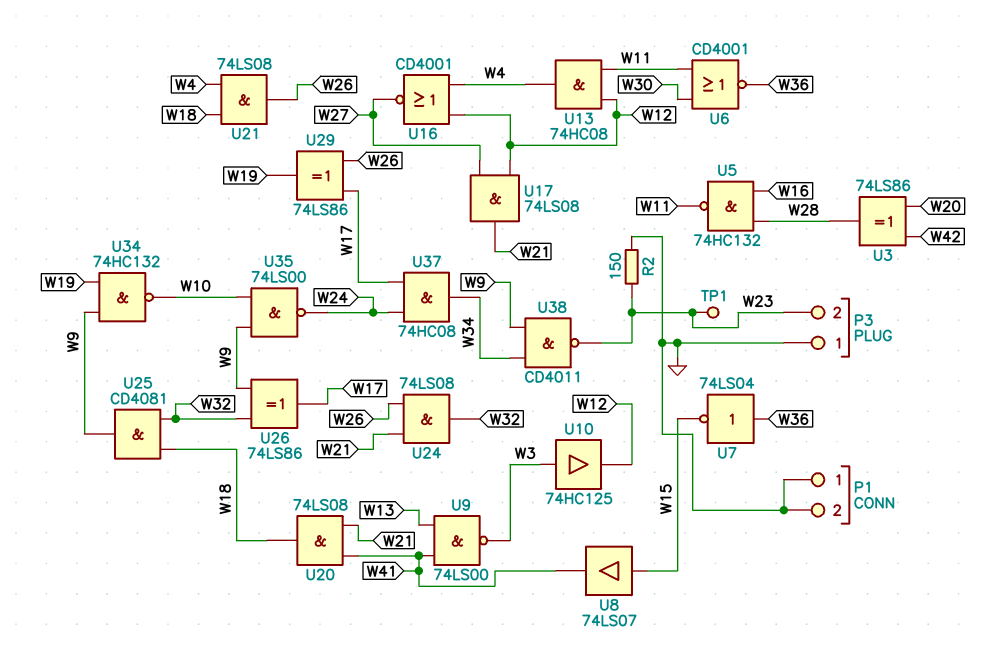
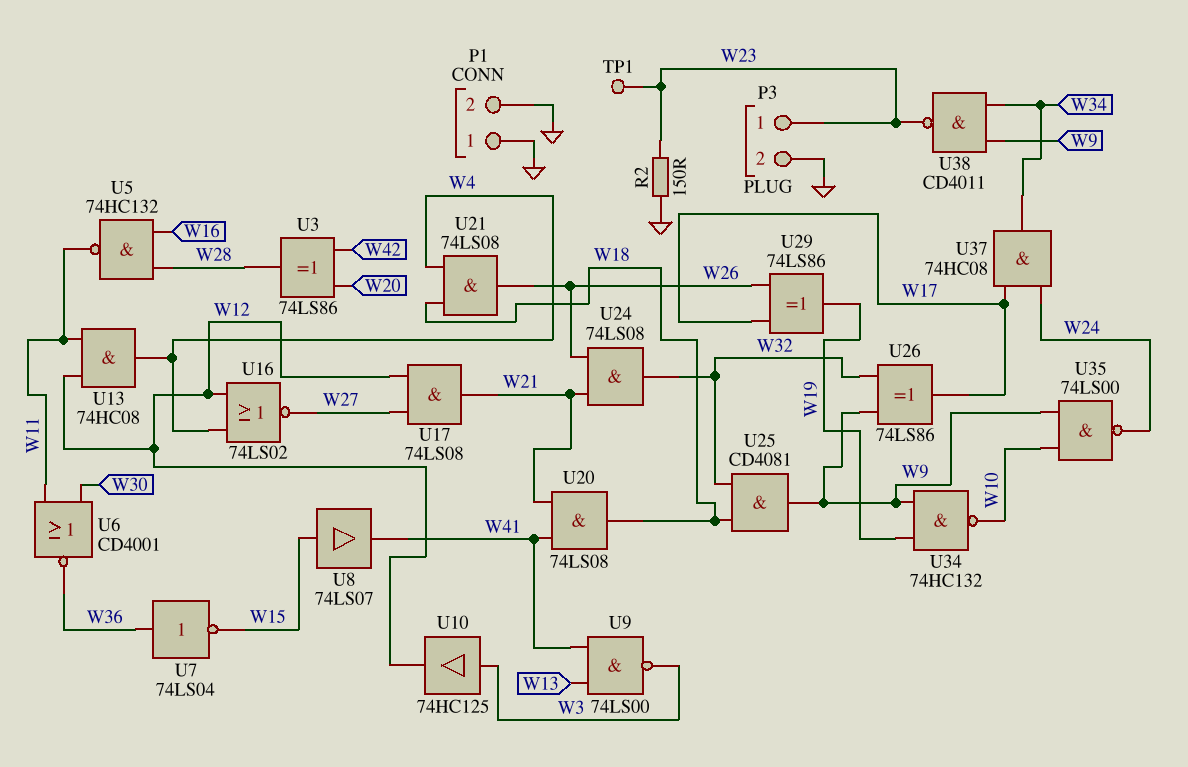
P3 pin 1: GND -> W23
P3 pin 2: W23 -> GND
U16: NOR CD4001 (in W4, in W12, out W27) -> NOR 74LS02 (in W4, in W12, out W27)

